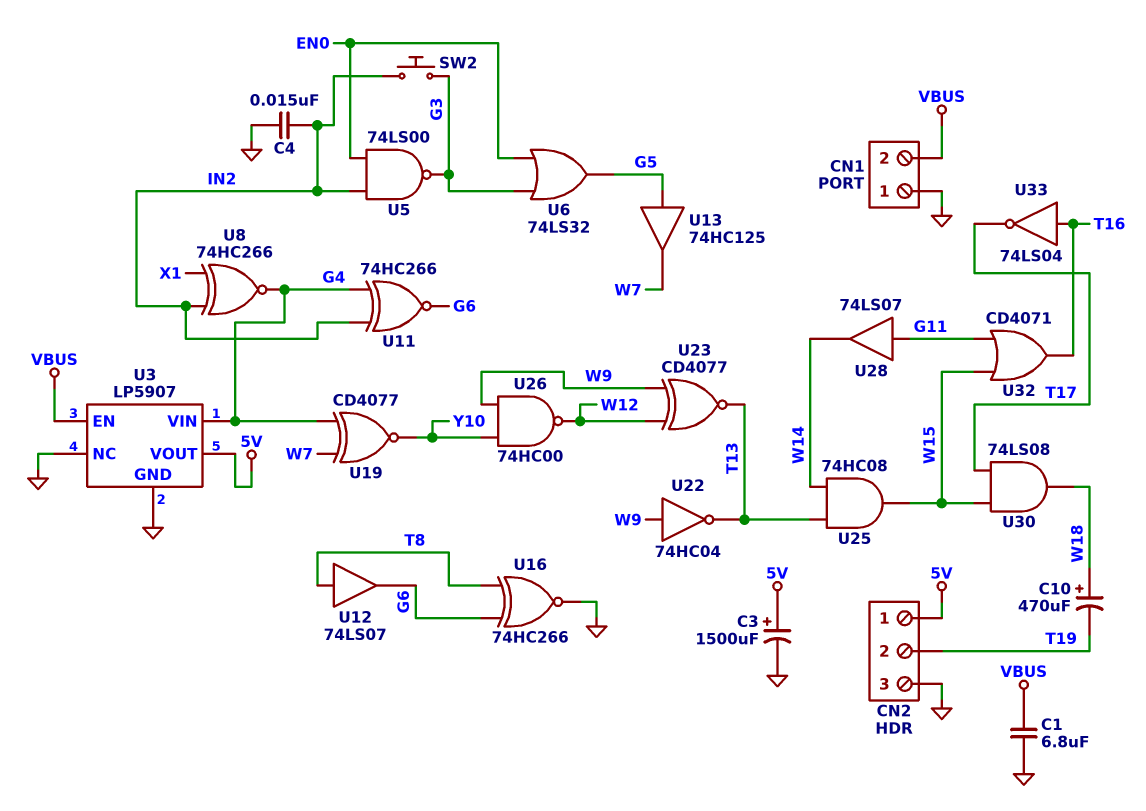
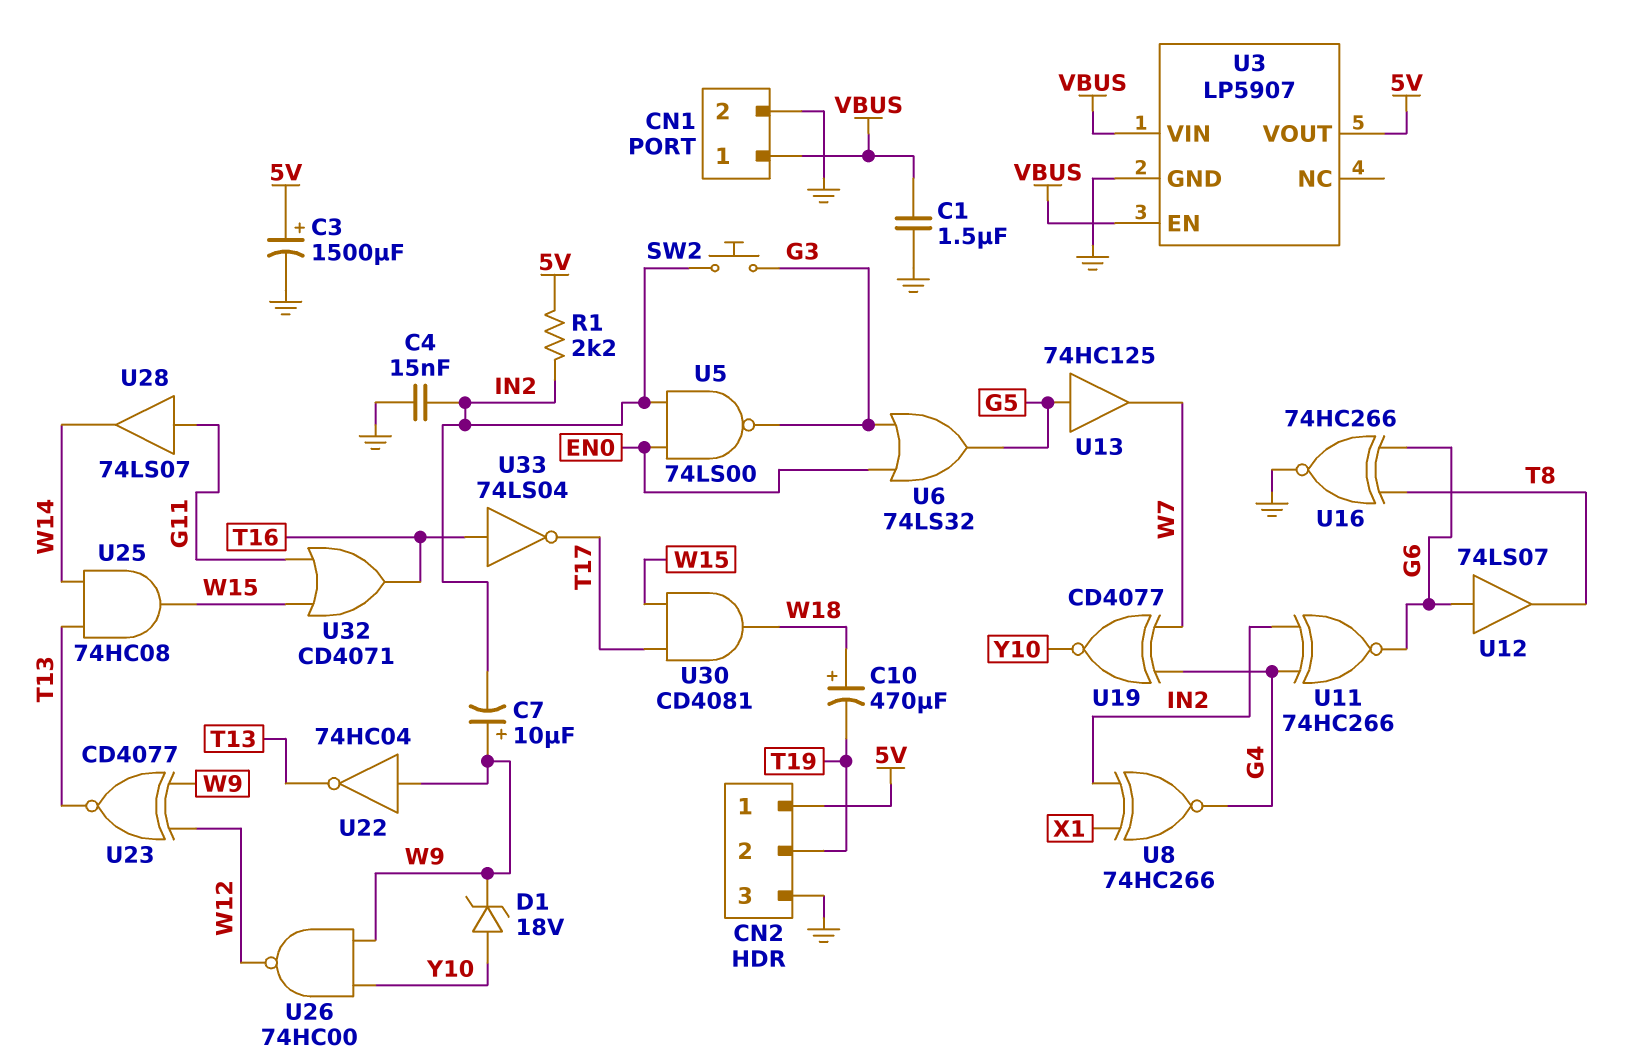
C1: 6.8uF (GND, VBUS) -> 1.5uF (GND, VBUS)
C7: none -> 10uF (plus W9, minus IN2)
CN1 pin 1: GND -> VBUS
CN1 pin 2: VBUS -> GND
D1: none -> zener 18V (A Y10, K W9)
R1: none -> 2.2k (5V, IN2)
U3 pin NC: GND -> none
U3 pin VIN: G4 -> VBUS
U12: buffer 74LS07 (in T8, out G6) -> buffer 74LS07 (in G6, out T8)
U30: AND 74LS08 (in T17, in W15, out W18) -> AND CD4081 (in T17, in W15, out W18)

